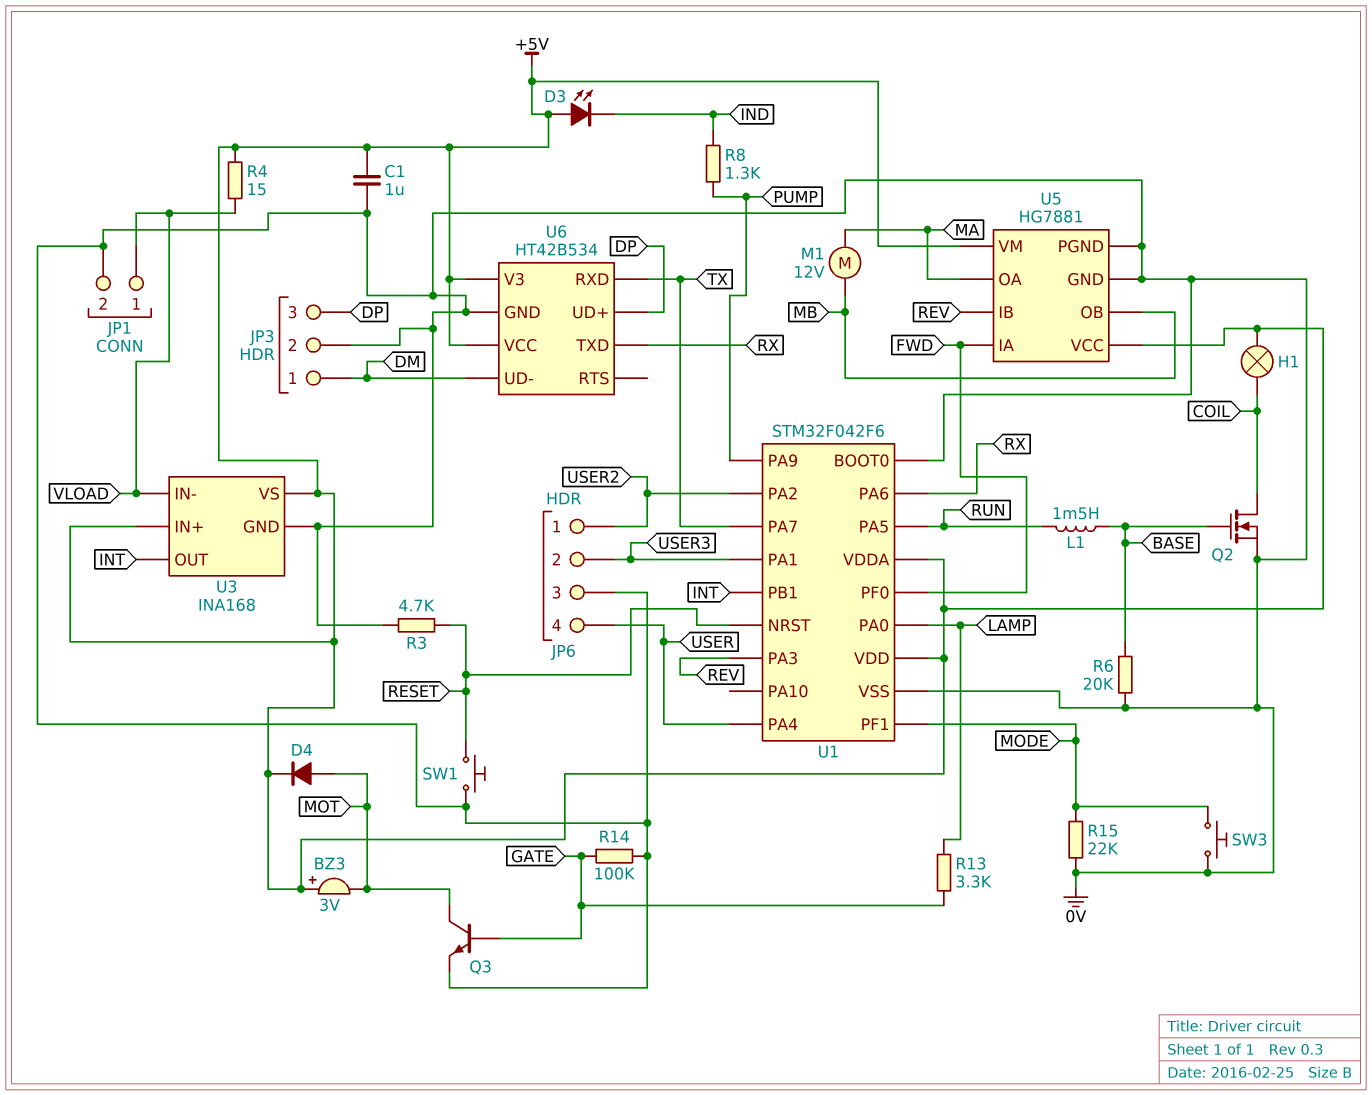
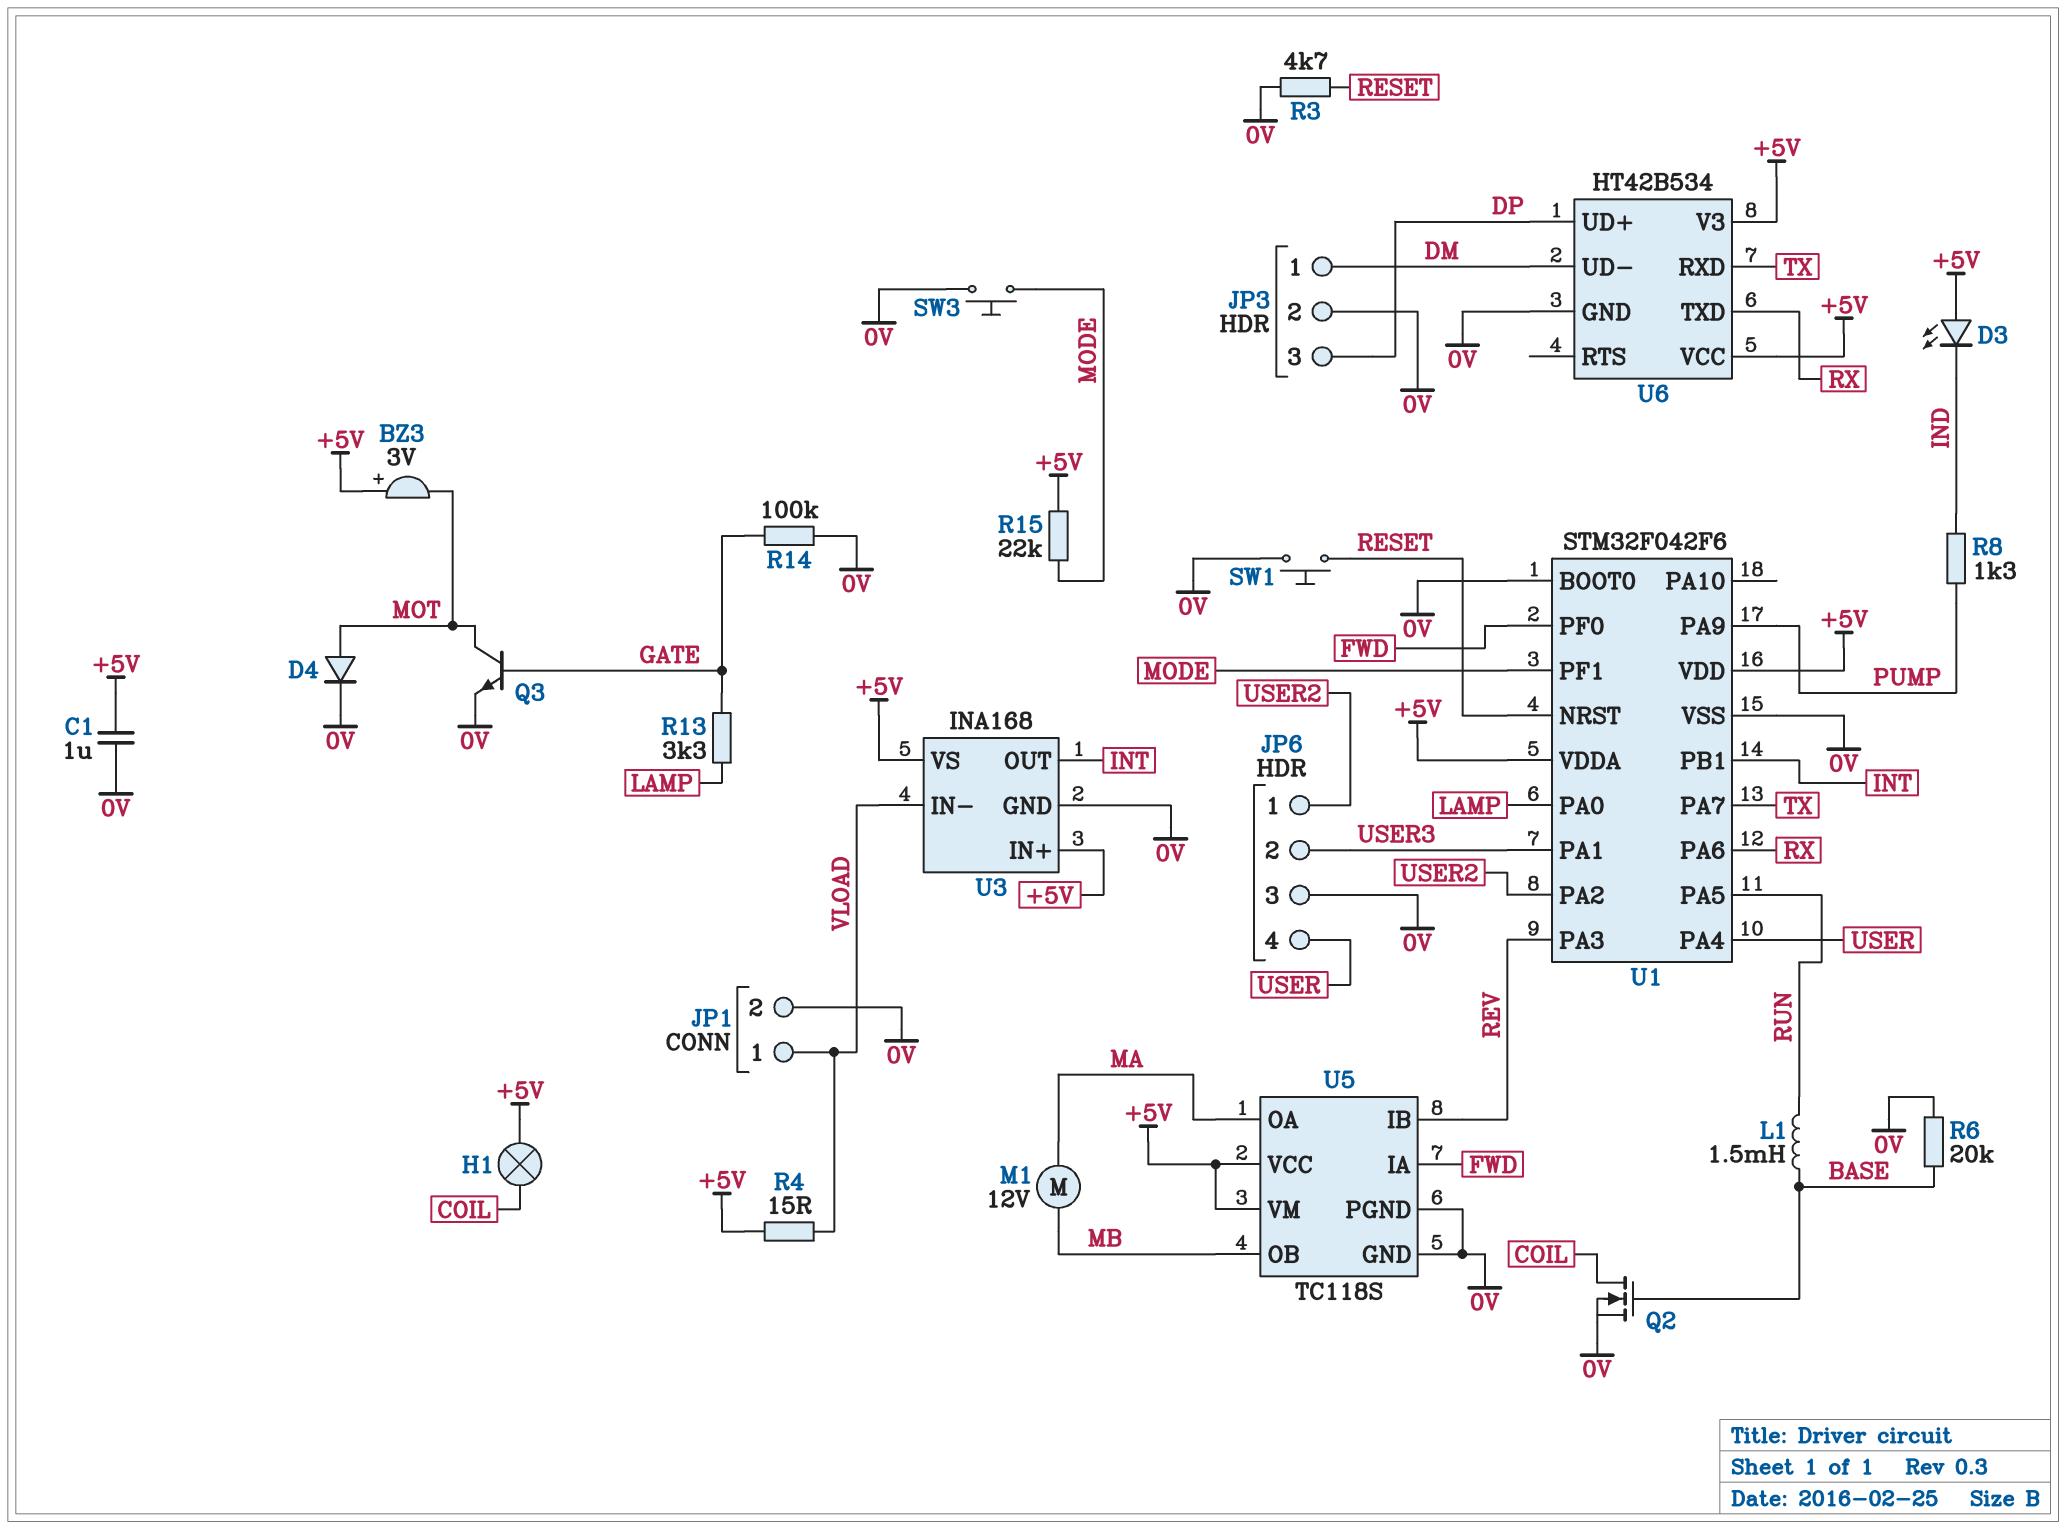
D4: diode (A MOT, K +5V) -> diode (A MOT, K 0V)
R15: 22k (0V, MODE) -> 22k (+5V, MODE)
U5: HG7881 -> TC118S

